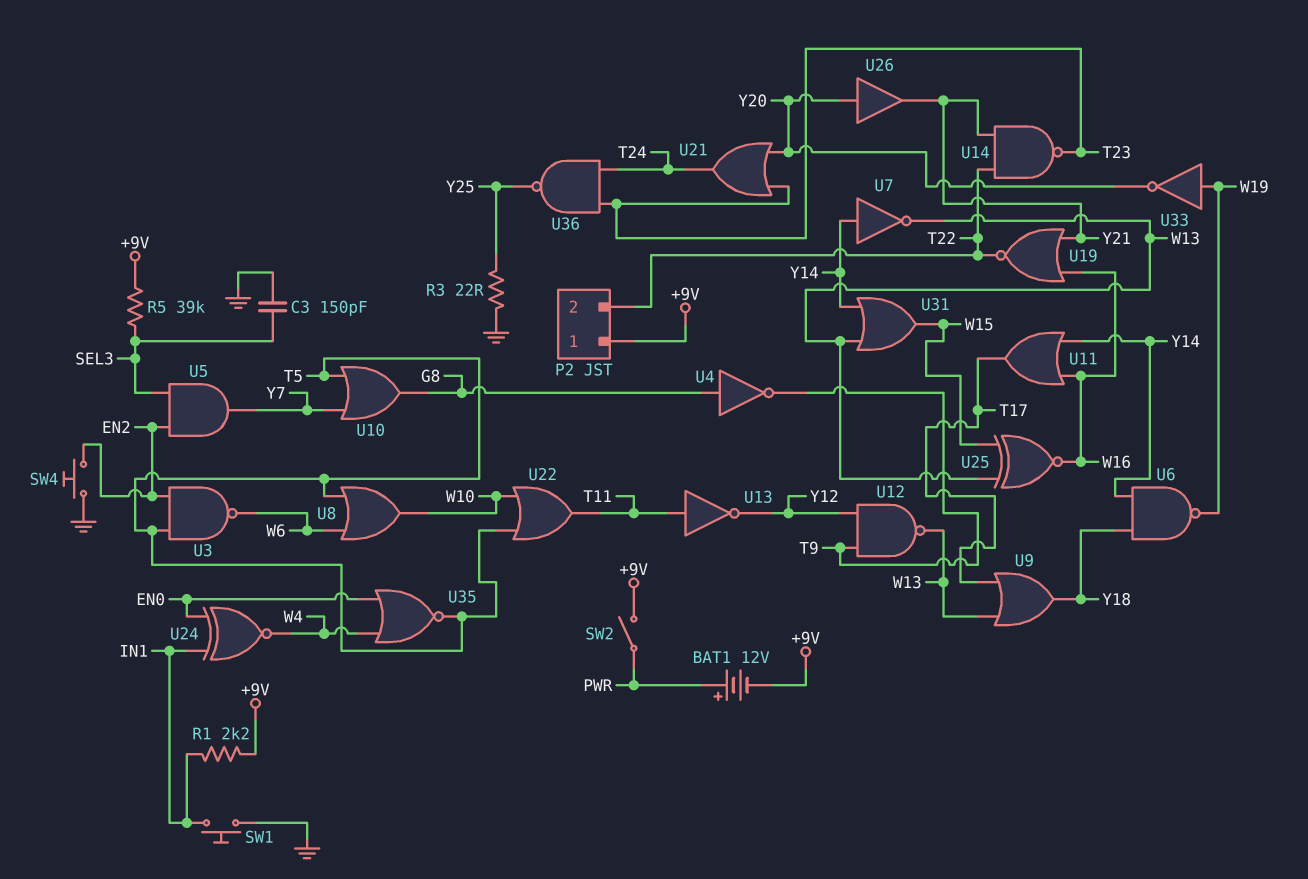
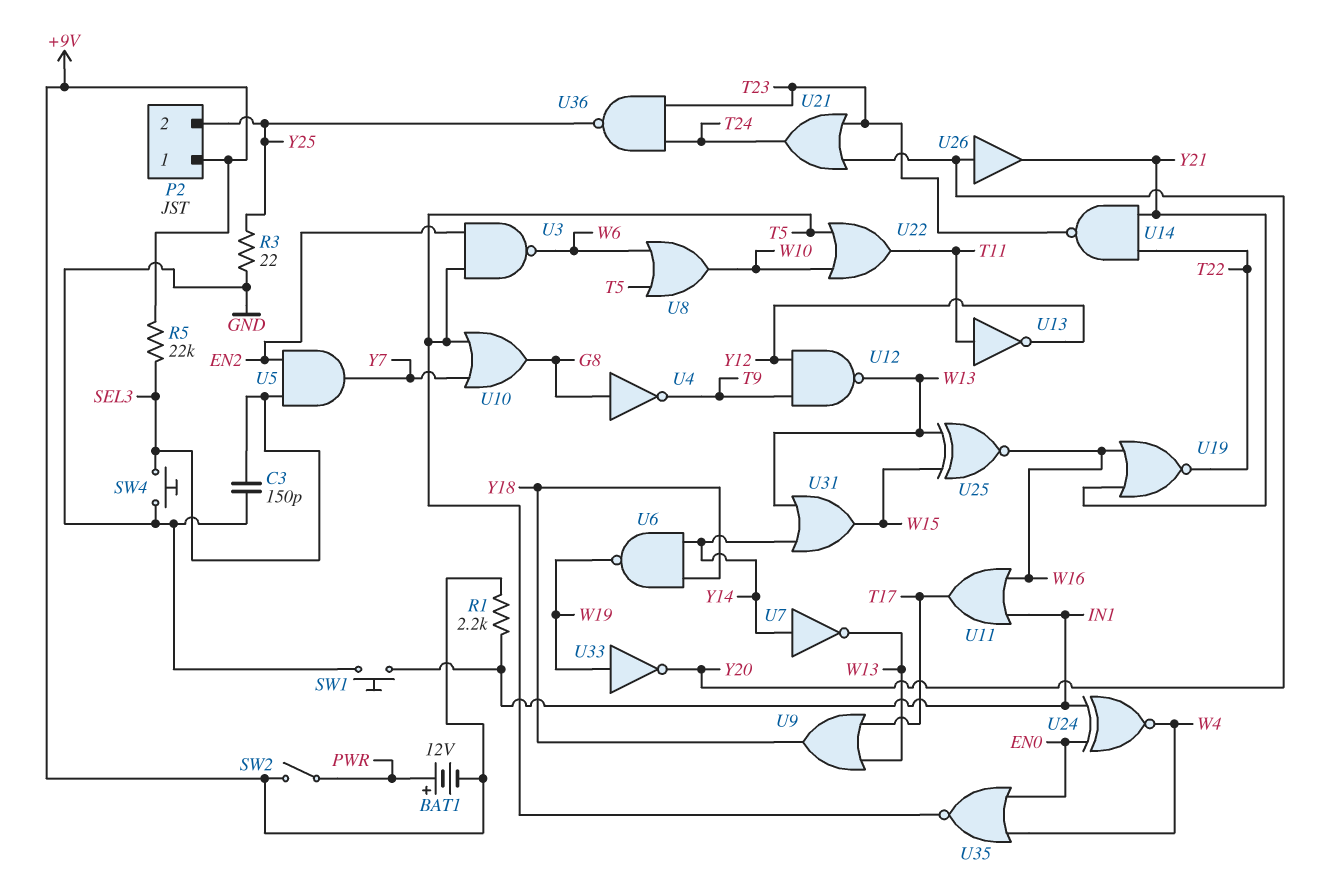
P2 pin 2: T22 -> Y25
R5: 39k (+9V, SEL3) -> 22k (+9V, SEL3)
SW4: button (EN2, GND) -> button (GND, SEL3)
U11: OR (in W16, in Y14, out T17) -> OR (in IN1, in W16, out T17)

